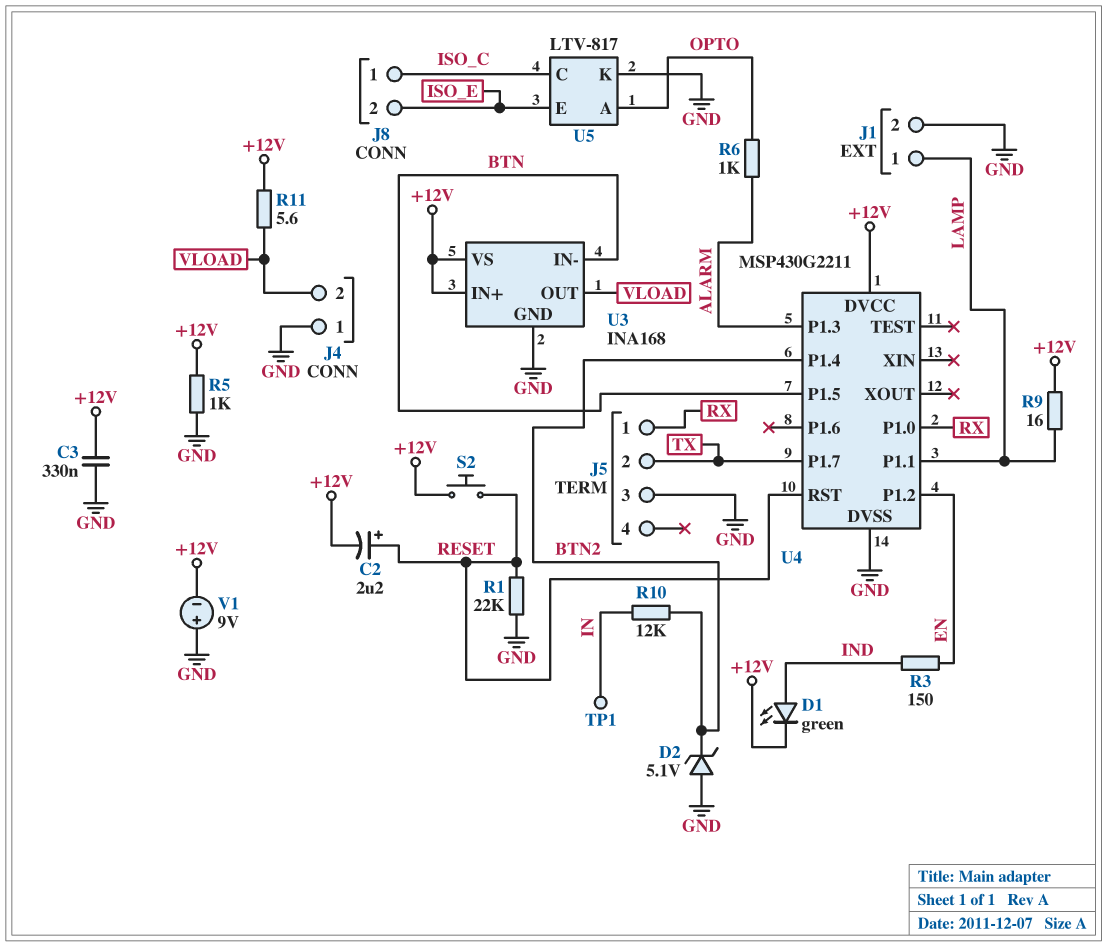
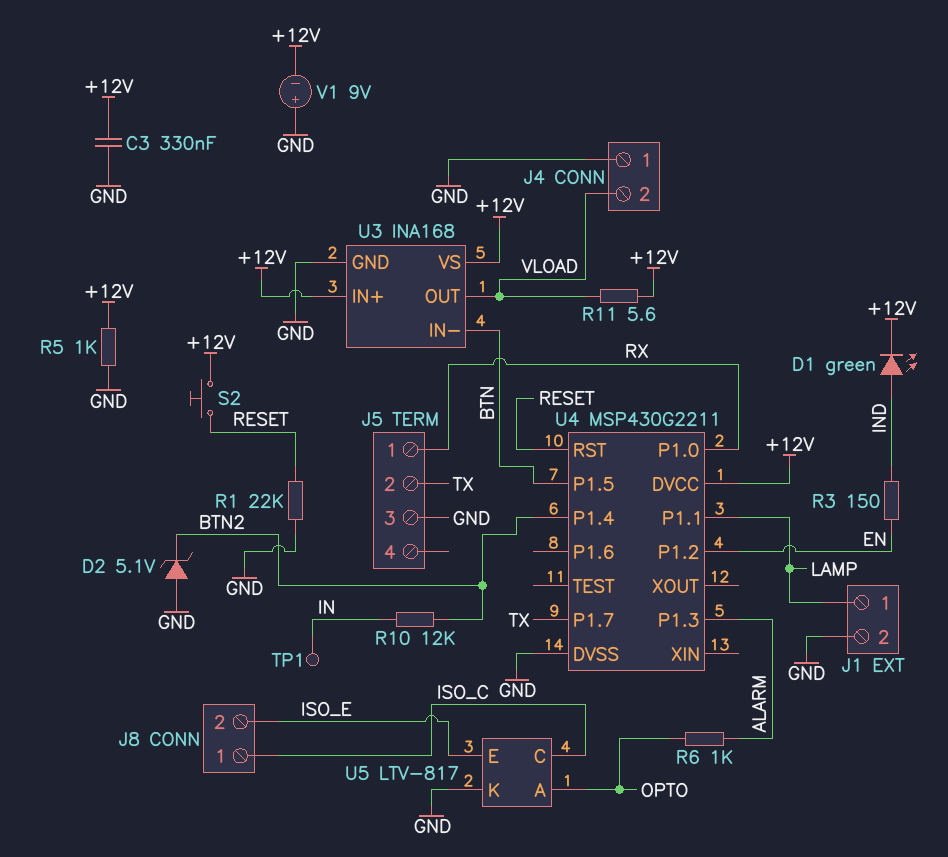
C2: 2.2uF (plus RESET, minus +12V) -> none
R9: 16 (+12V, LAMP) -> none

